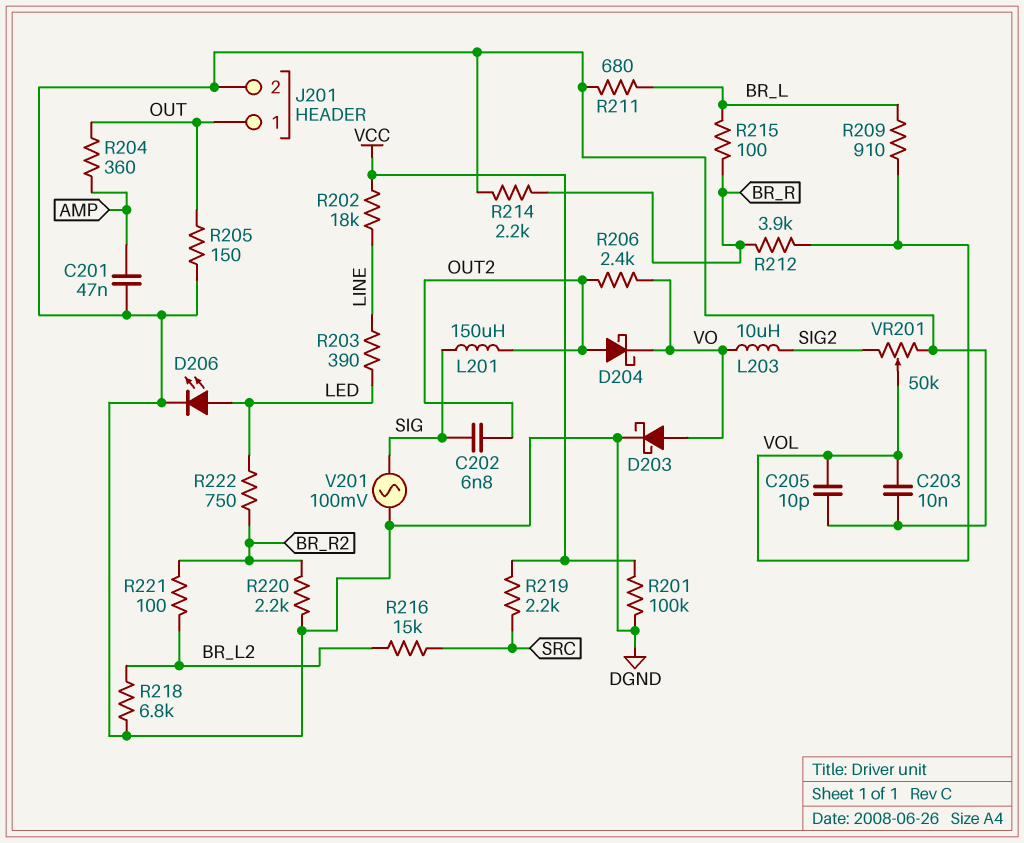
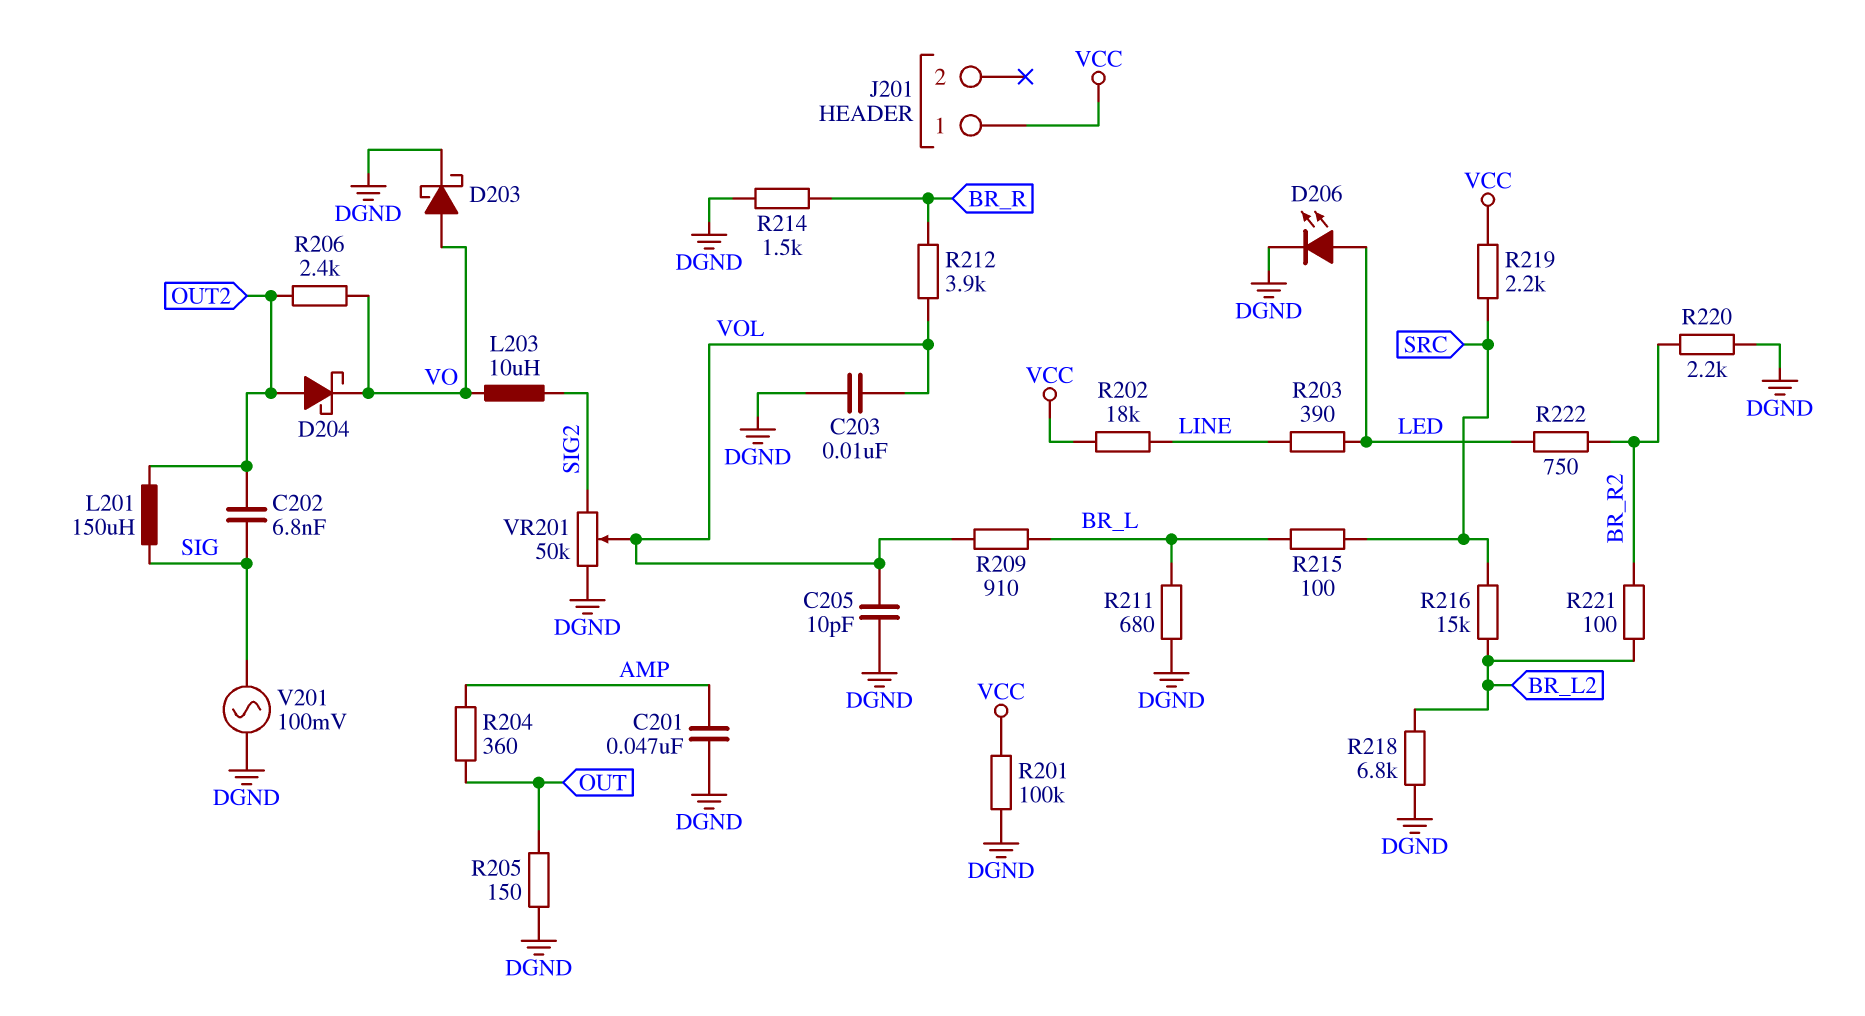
J201 pin 1: OUT -> VCC
J201 pin 2: DGND -> none
R214: 2.2k (BR_R, DGND) -> 1.5k (BR_R, DGND)
R215: 100 (BR_L, BR_R) -> 100 (BR_L, SRC)

